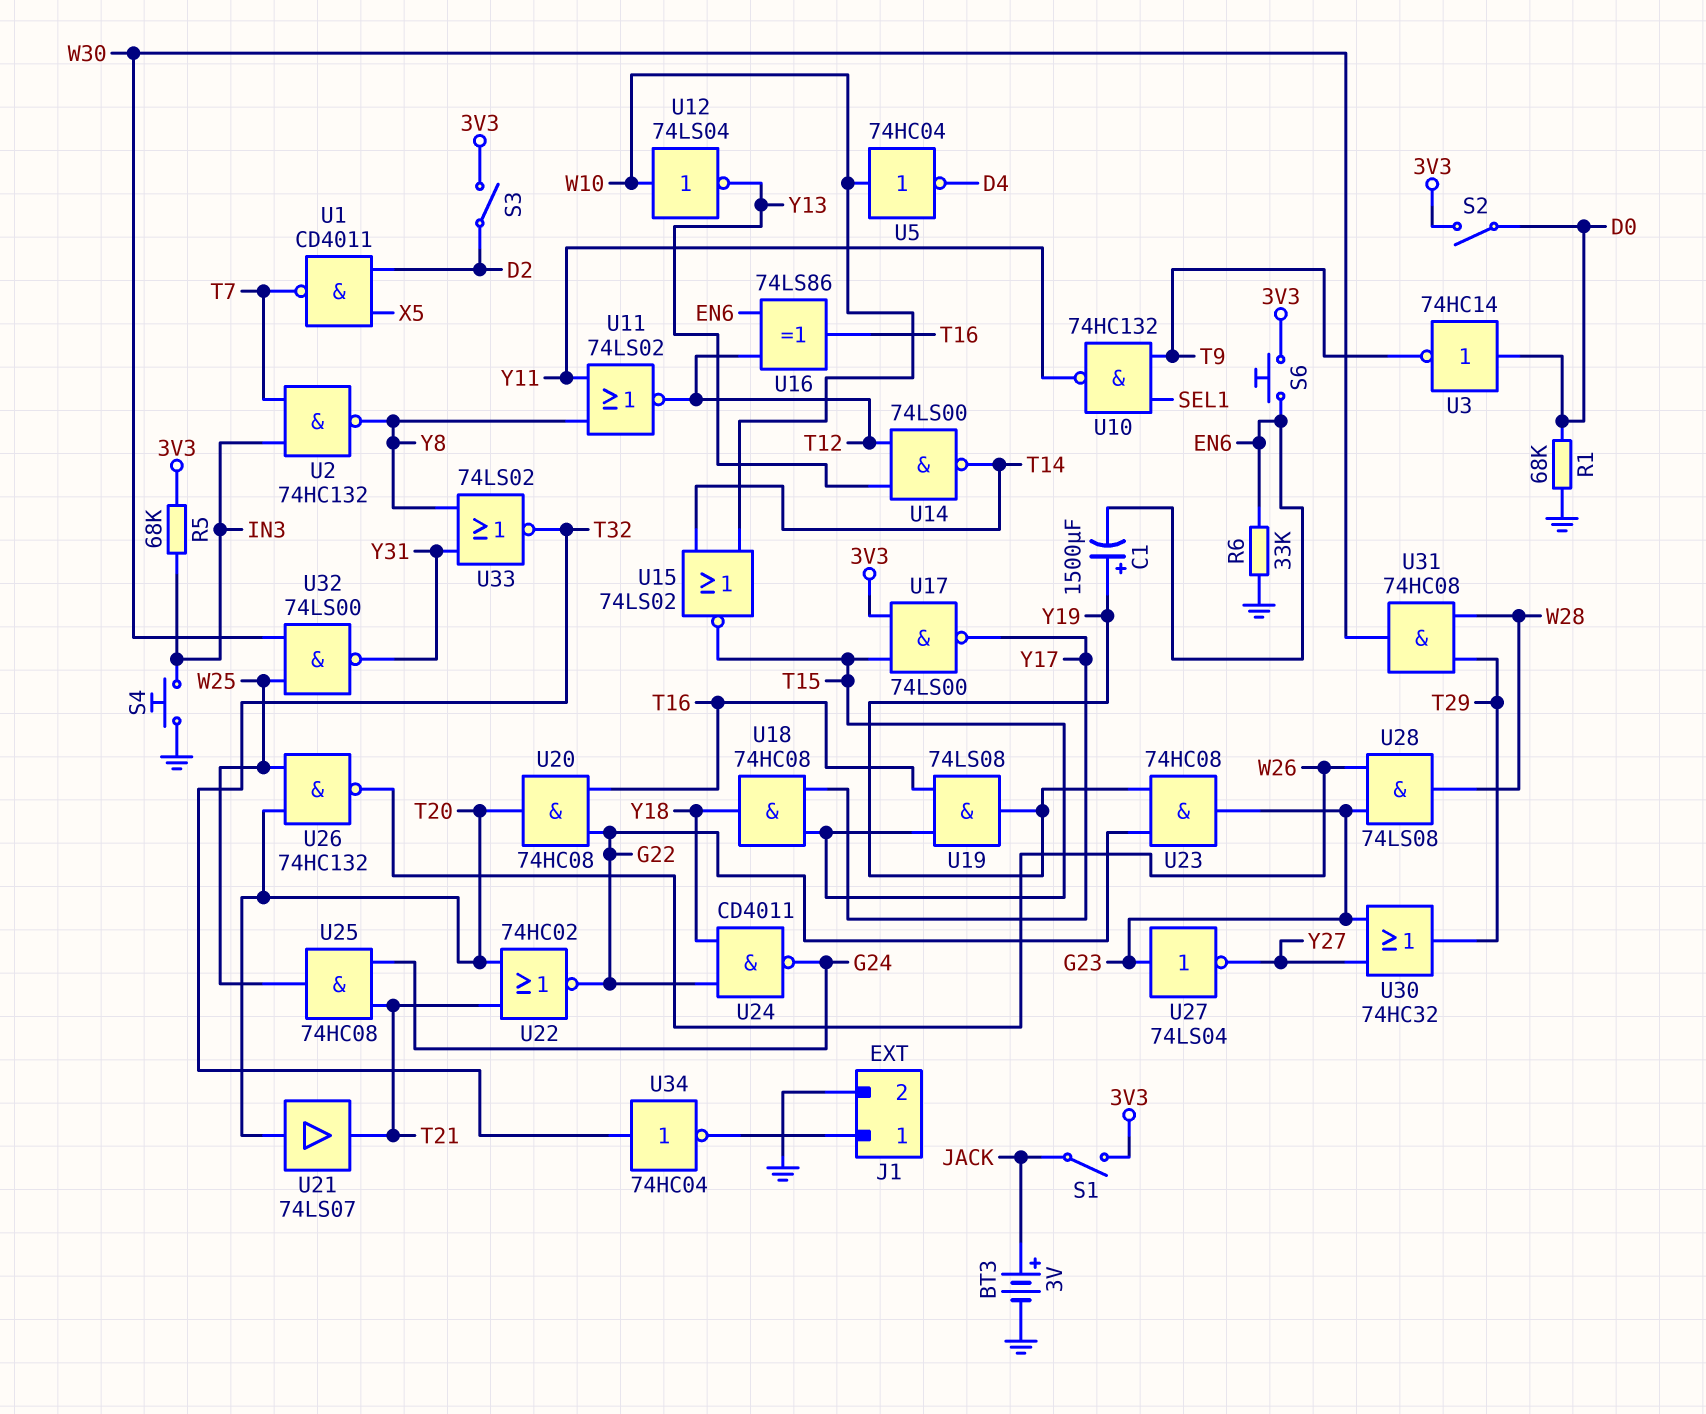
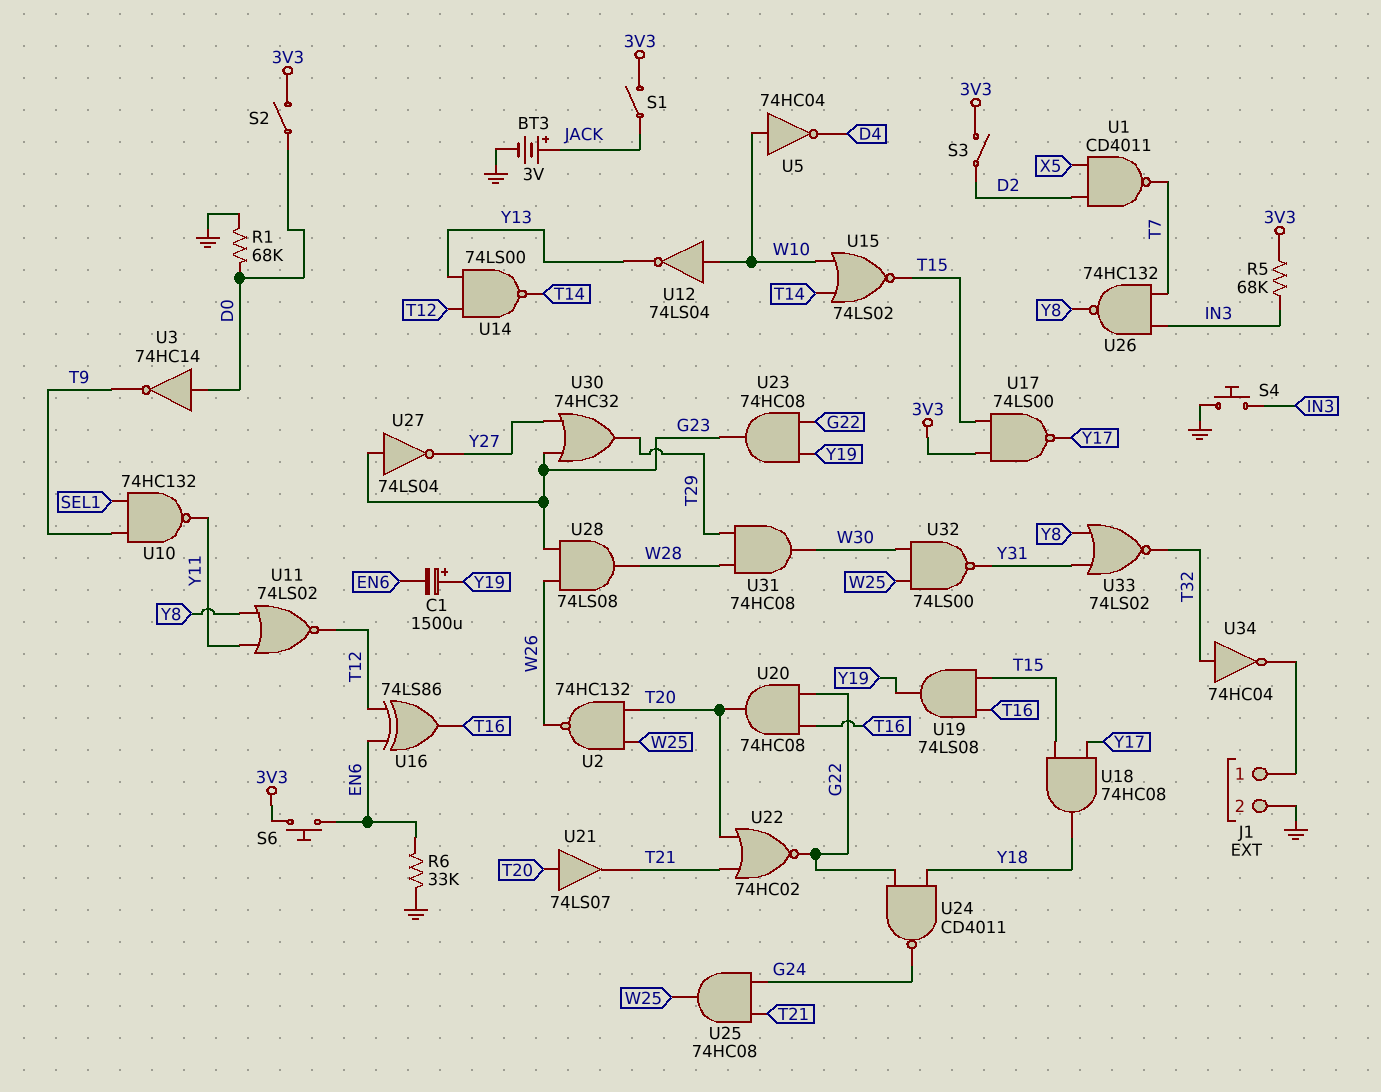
U2: NAND 74HC132 (in IN3, in T7, out Y8) -> NAND 74HC132 (in T20, in W25, out W26)
U26: NAND 74HC132 (in T20, in W25, out W26) -> NAND 74HC132 (in IN3, in T7, out Y8)

